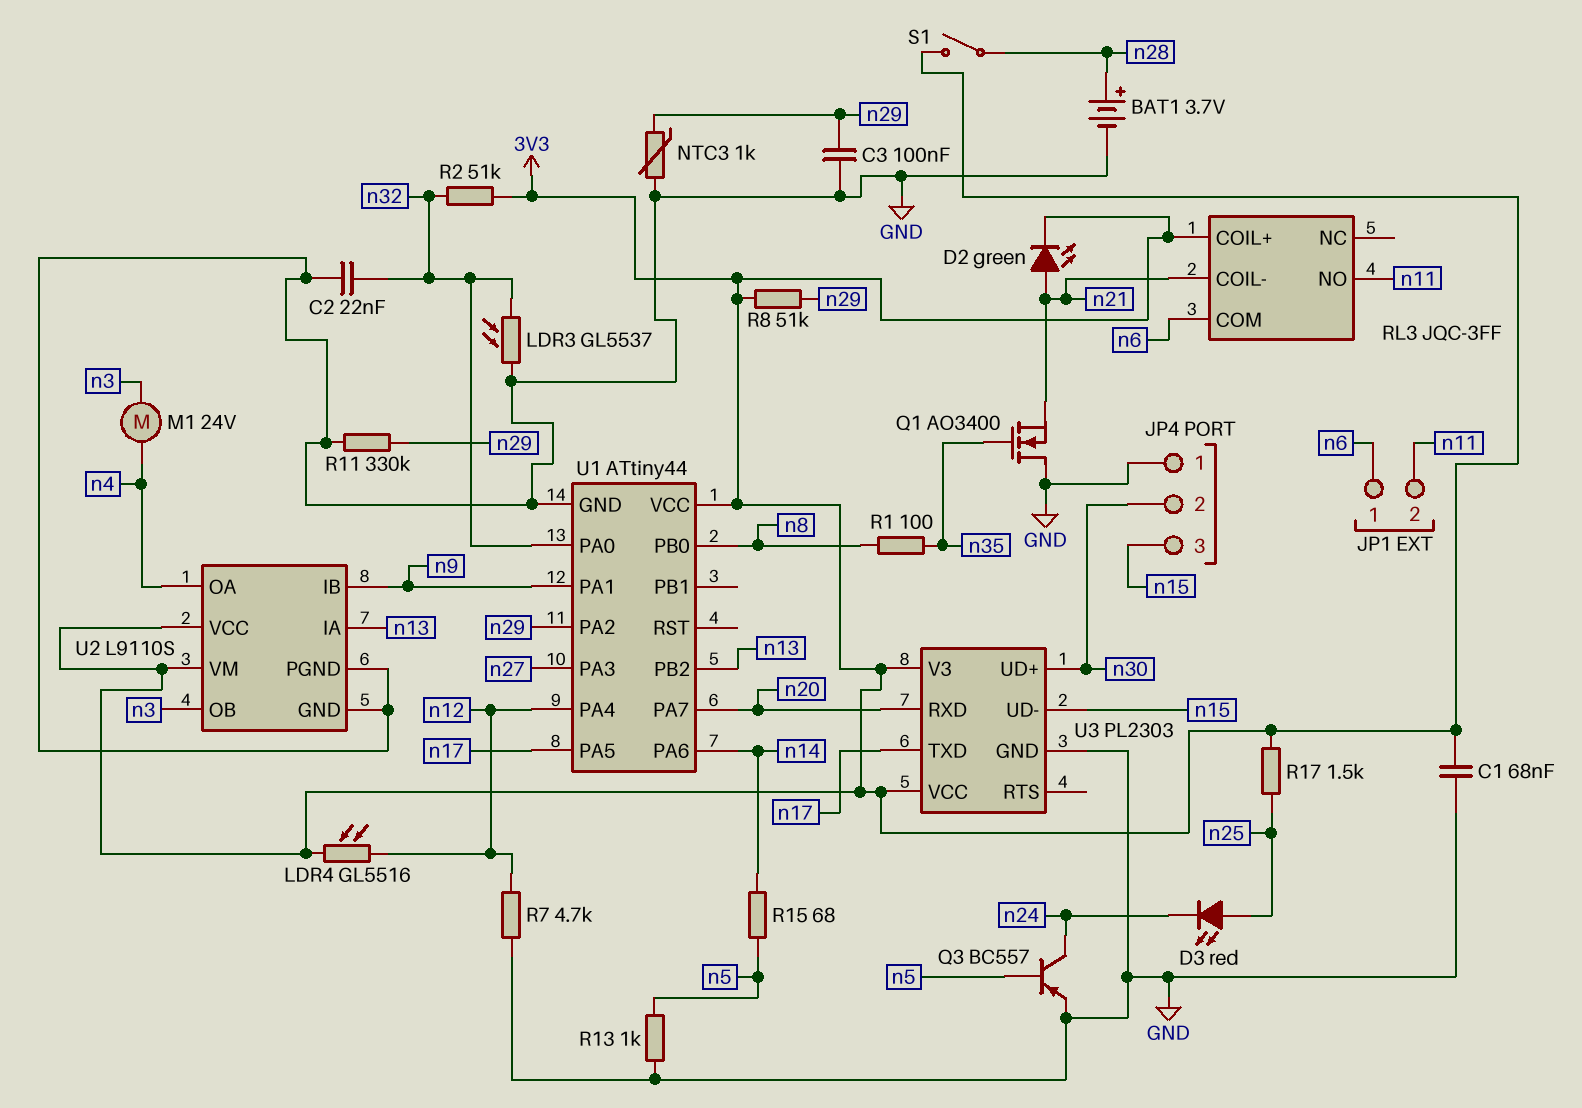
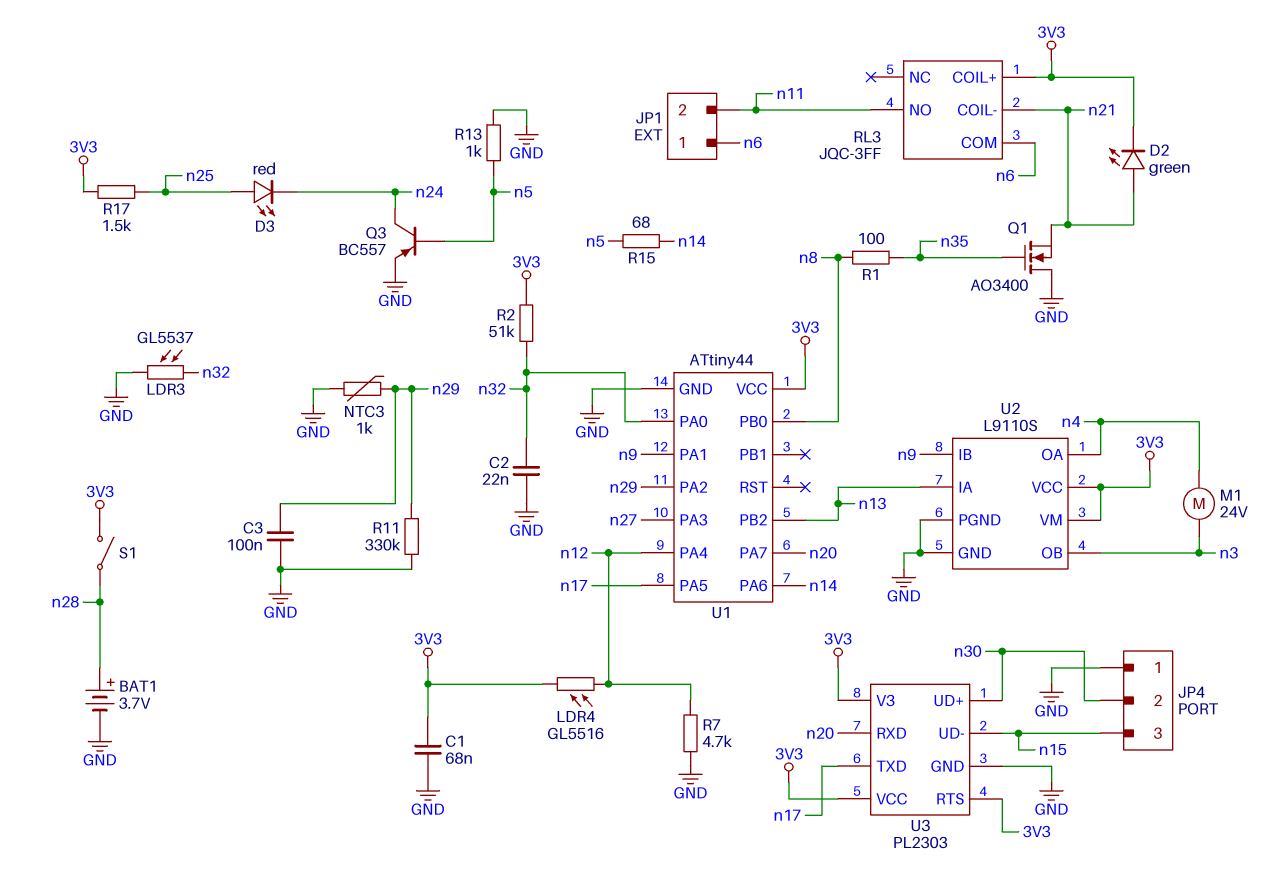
R8: 51k (3V3, n29) -> none
U3 pin RTS: none -> 3V3

